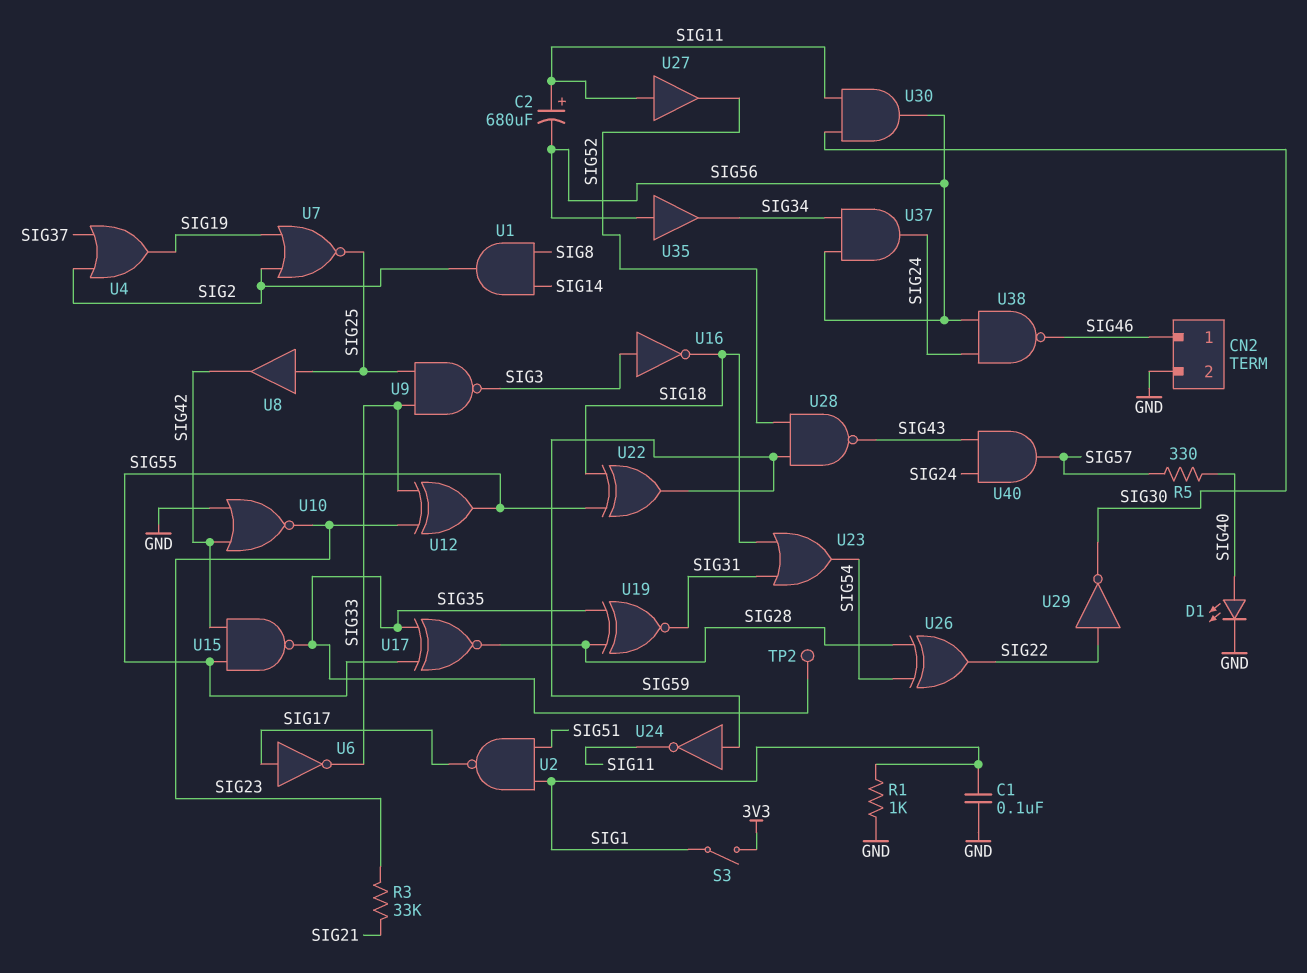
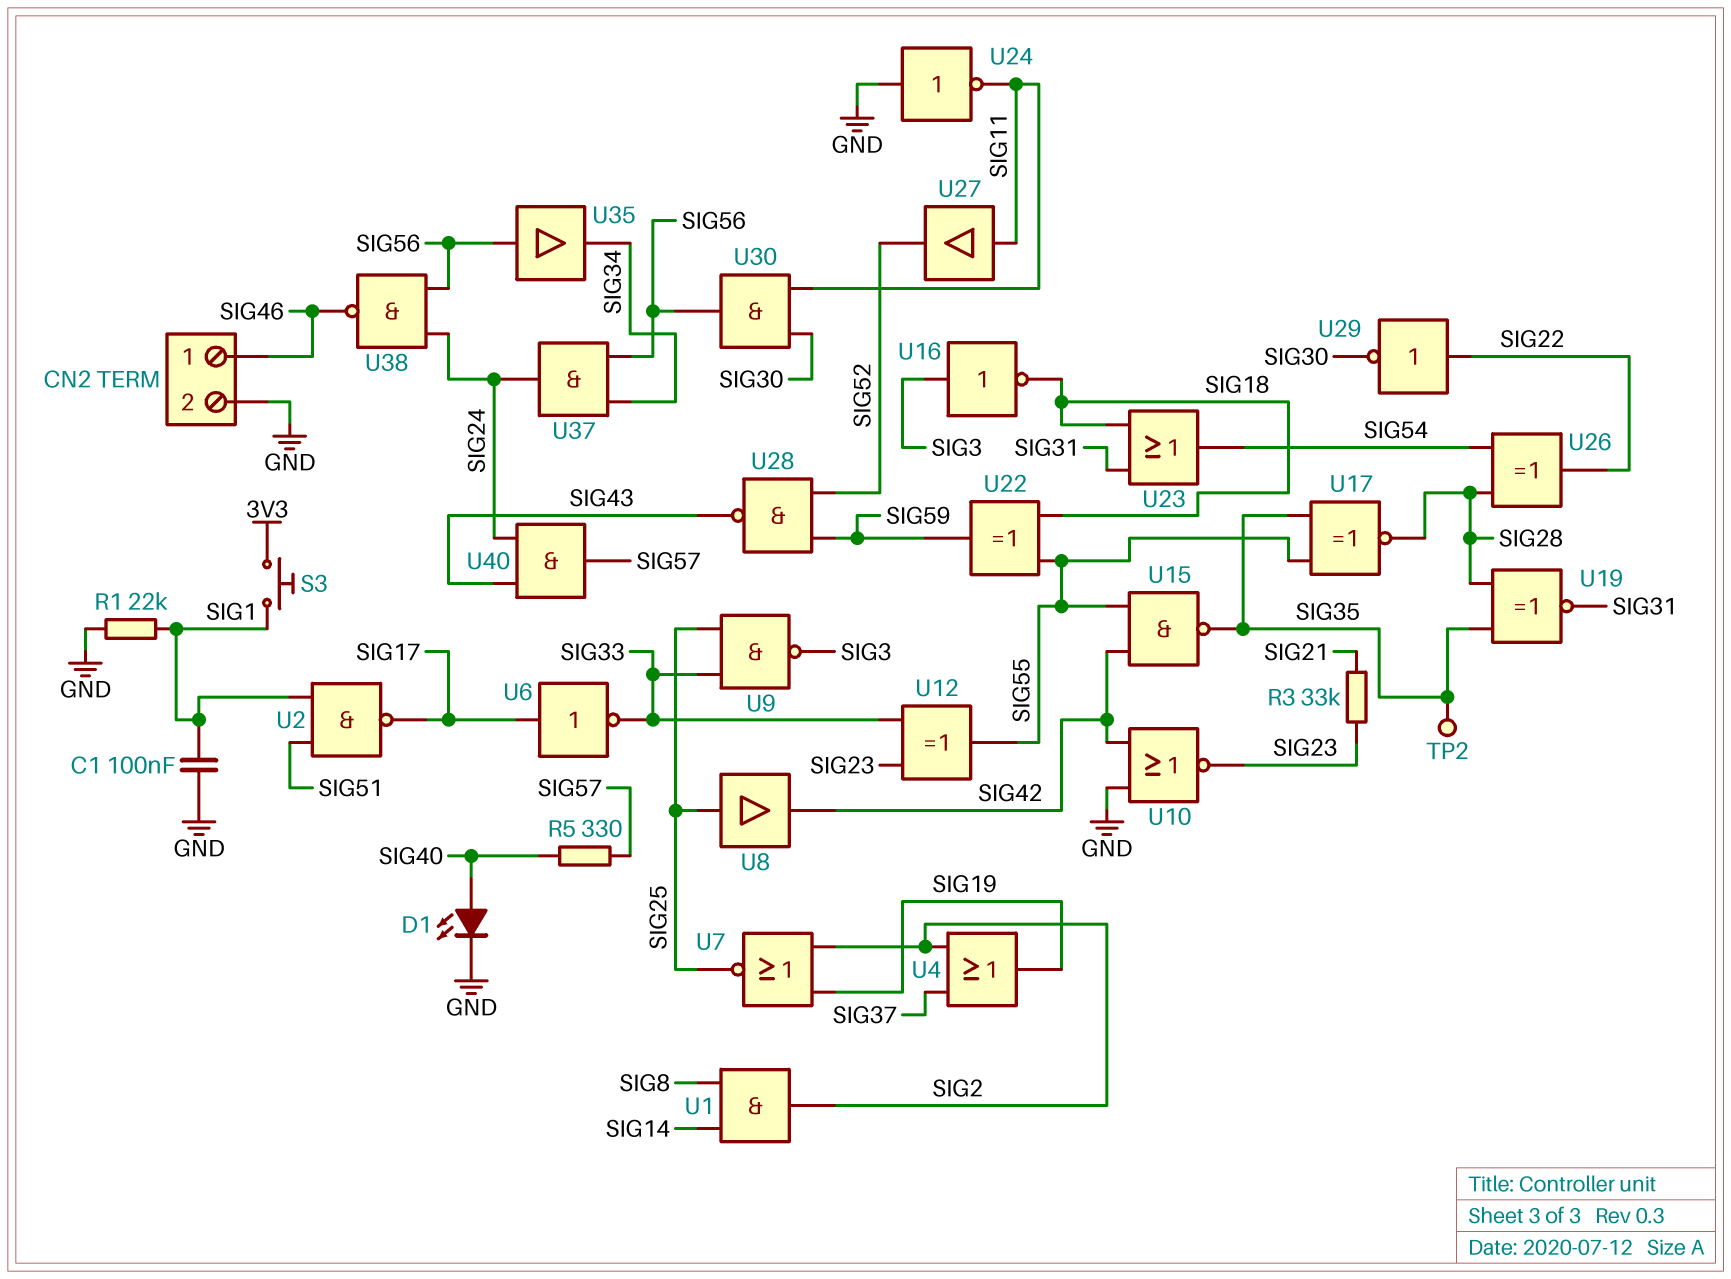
C2: 680uF (plus SIG11, minus SIG56) -> none
R1: 1k (GND, SIG1) -> 22k (GND, SIG1)
S3: switch (3V3, SIG1) -> button (3V3, SIG1)
U24: NOT (in SIG59, out SIG11) -> NOT (in GND, out SIG11)

